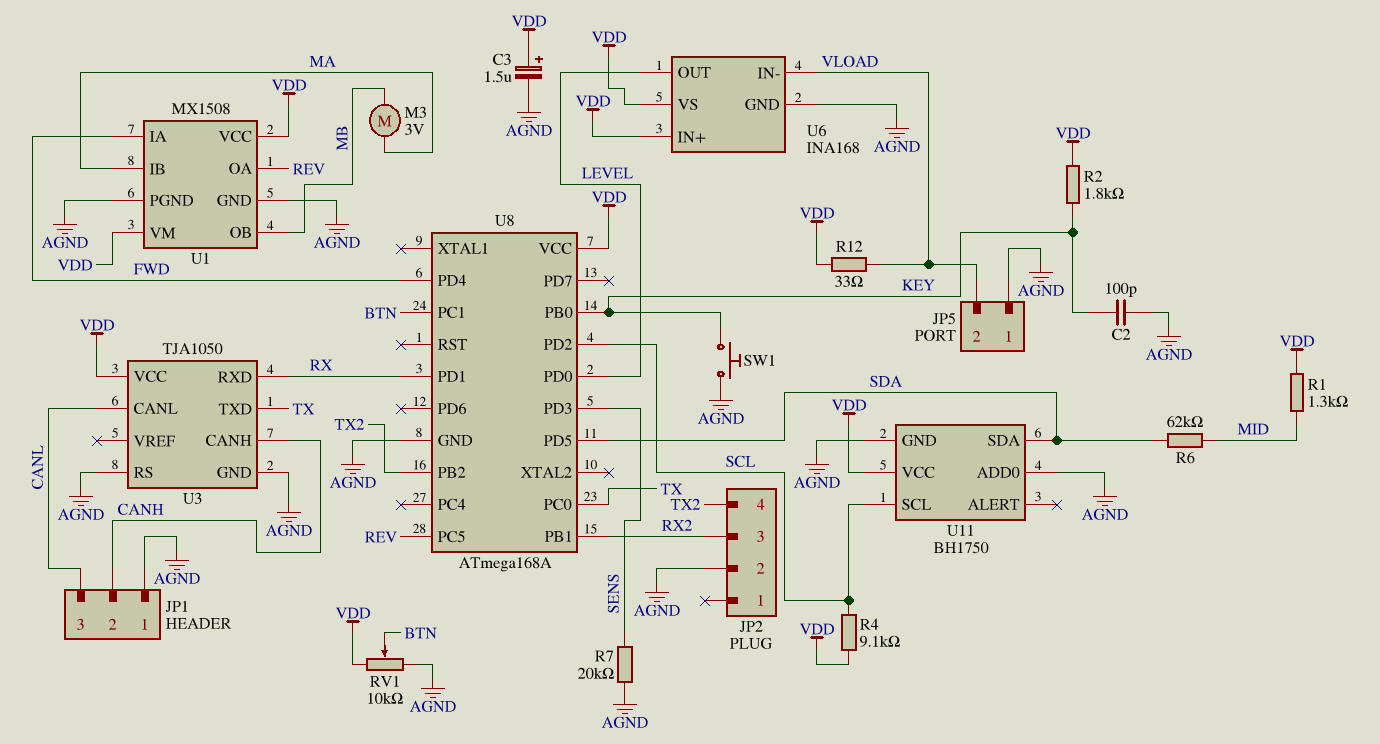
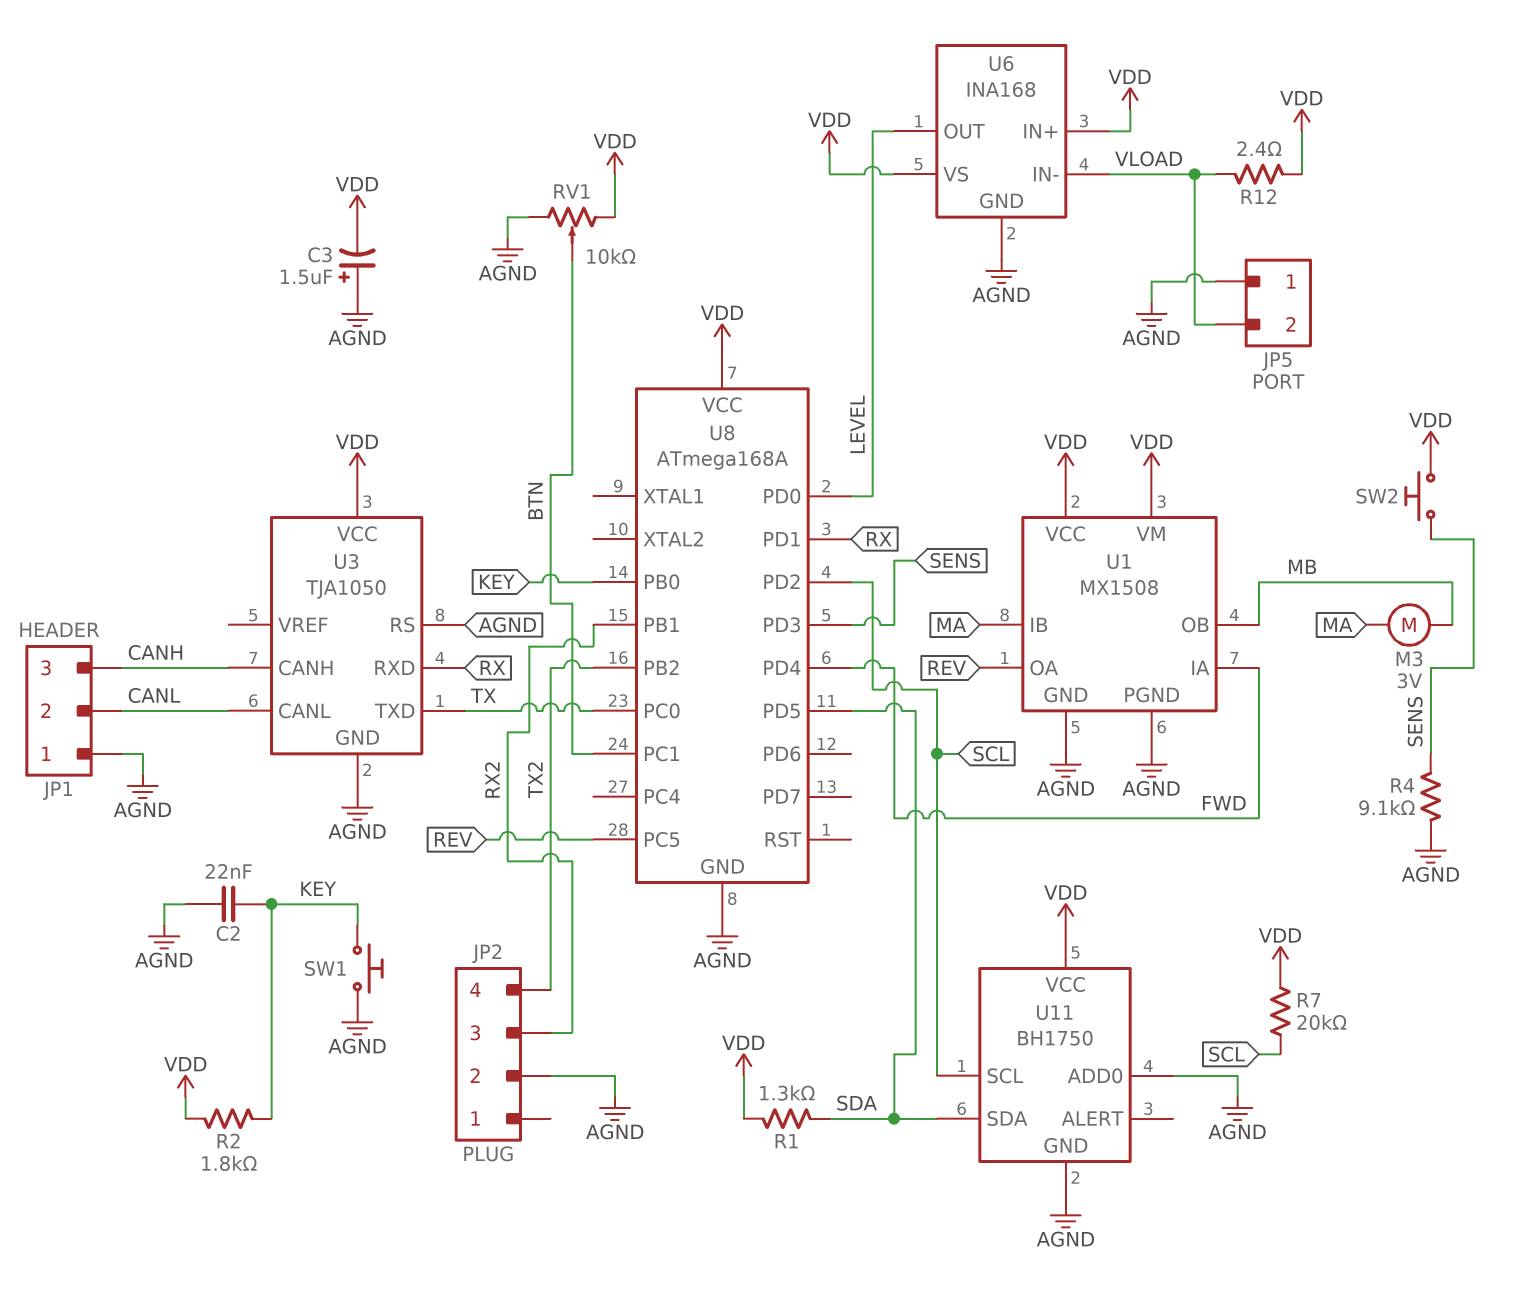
C2: 100pF (AGND, KEY) -> 22nF (AGND, KEY)
C3: 1.5uF (plus VDD, minus AGND) -> 1.5uF (plus AGND, minus VDD)
JP1 pin 2: CANH -> CANL
JP1 pin 3: CANL -> CANH
R1: 1.3k (MID, VDD) -> 1.3k (SDA, VDD)
R4: 9.1k (SCL, VDD) -> 9.1k (AGND, SENS)
R6: 62k (MID, SDA) -> none
R7: 20k (AGND, SENS) -> 20k (SCL, VDD)
R12: 33 (VDD, VLOAD) -> 2.4 (VDD, VLOAD)
SW2: none -> button (SENS, VDD)

